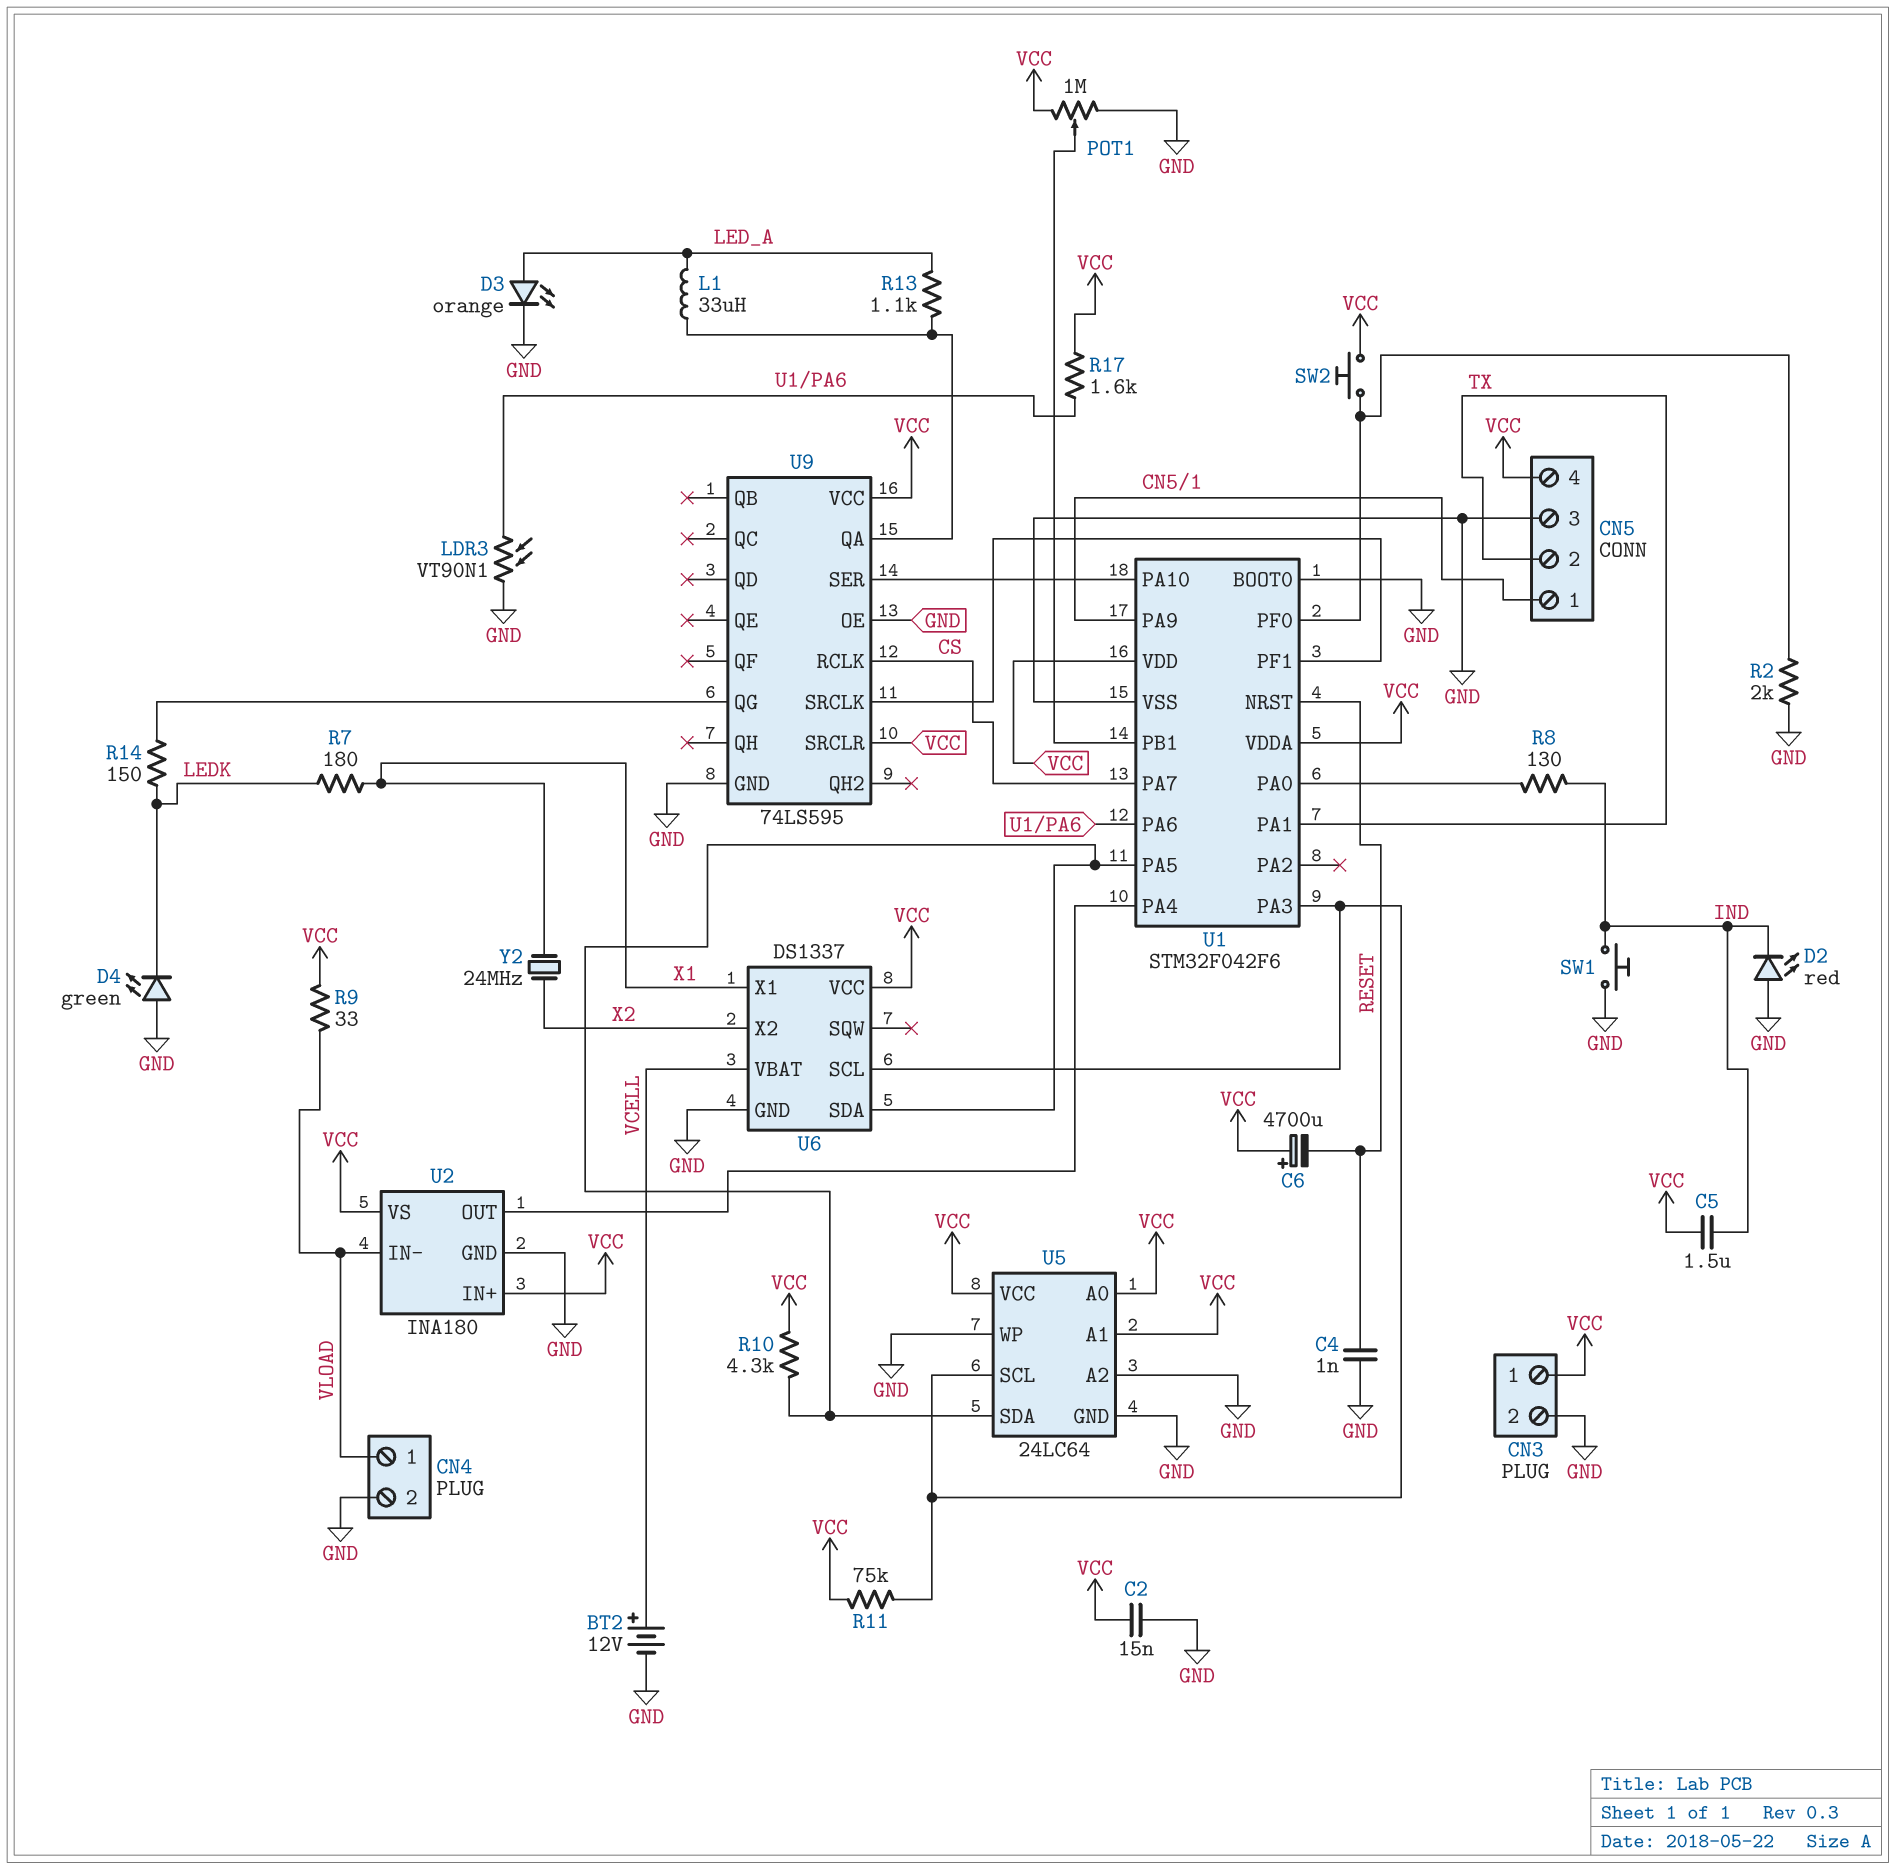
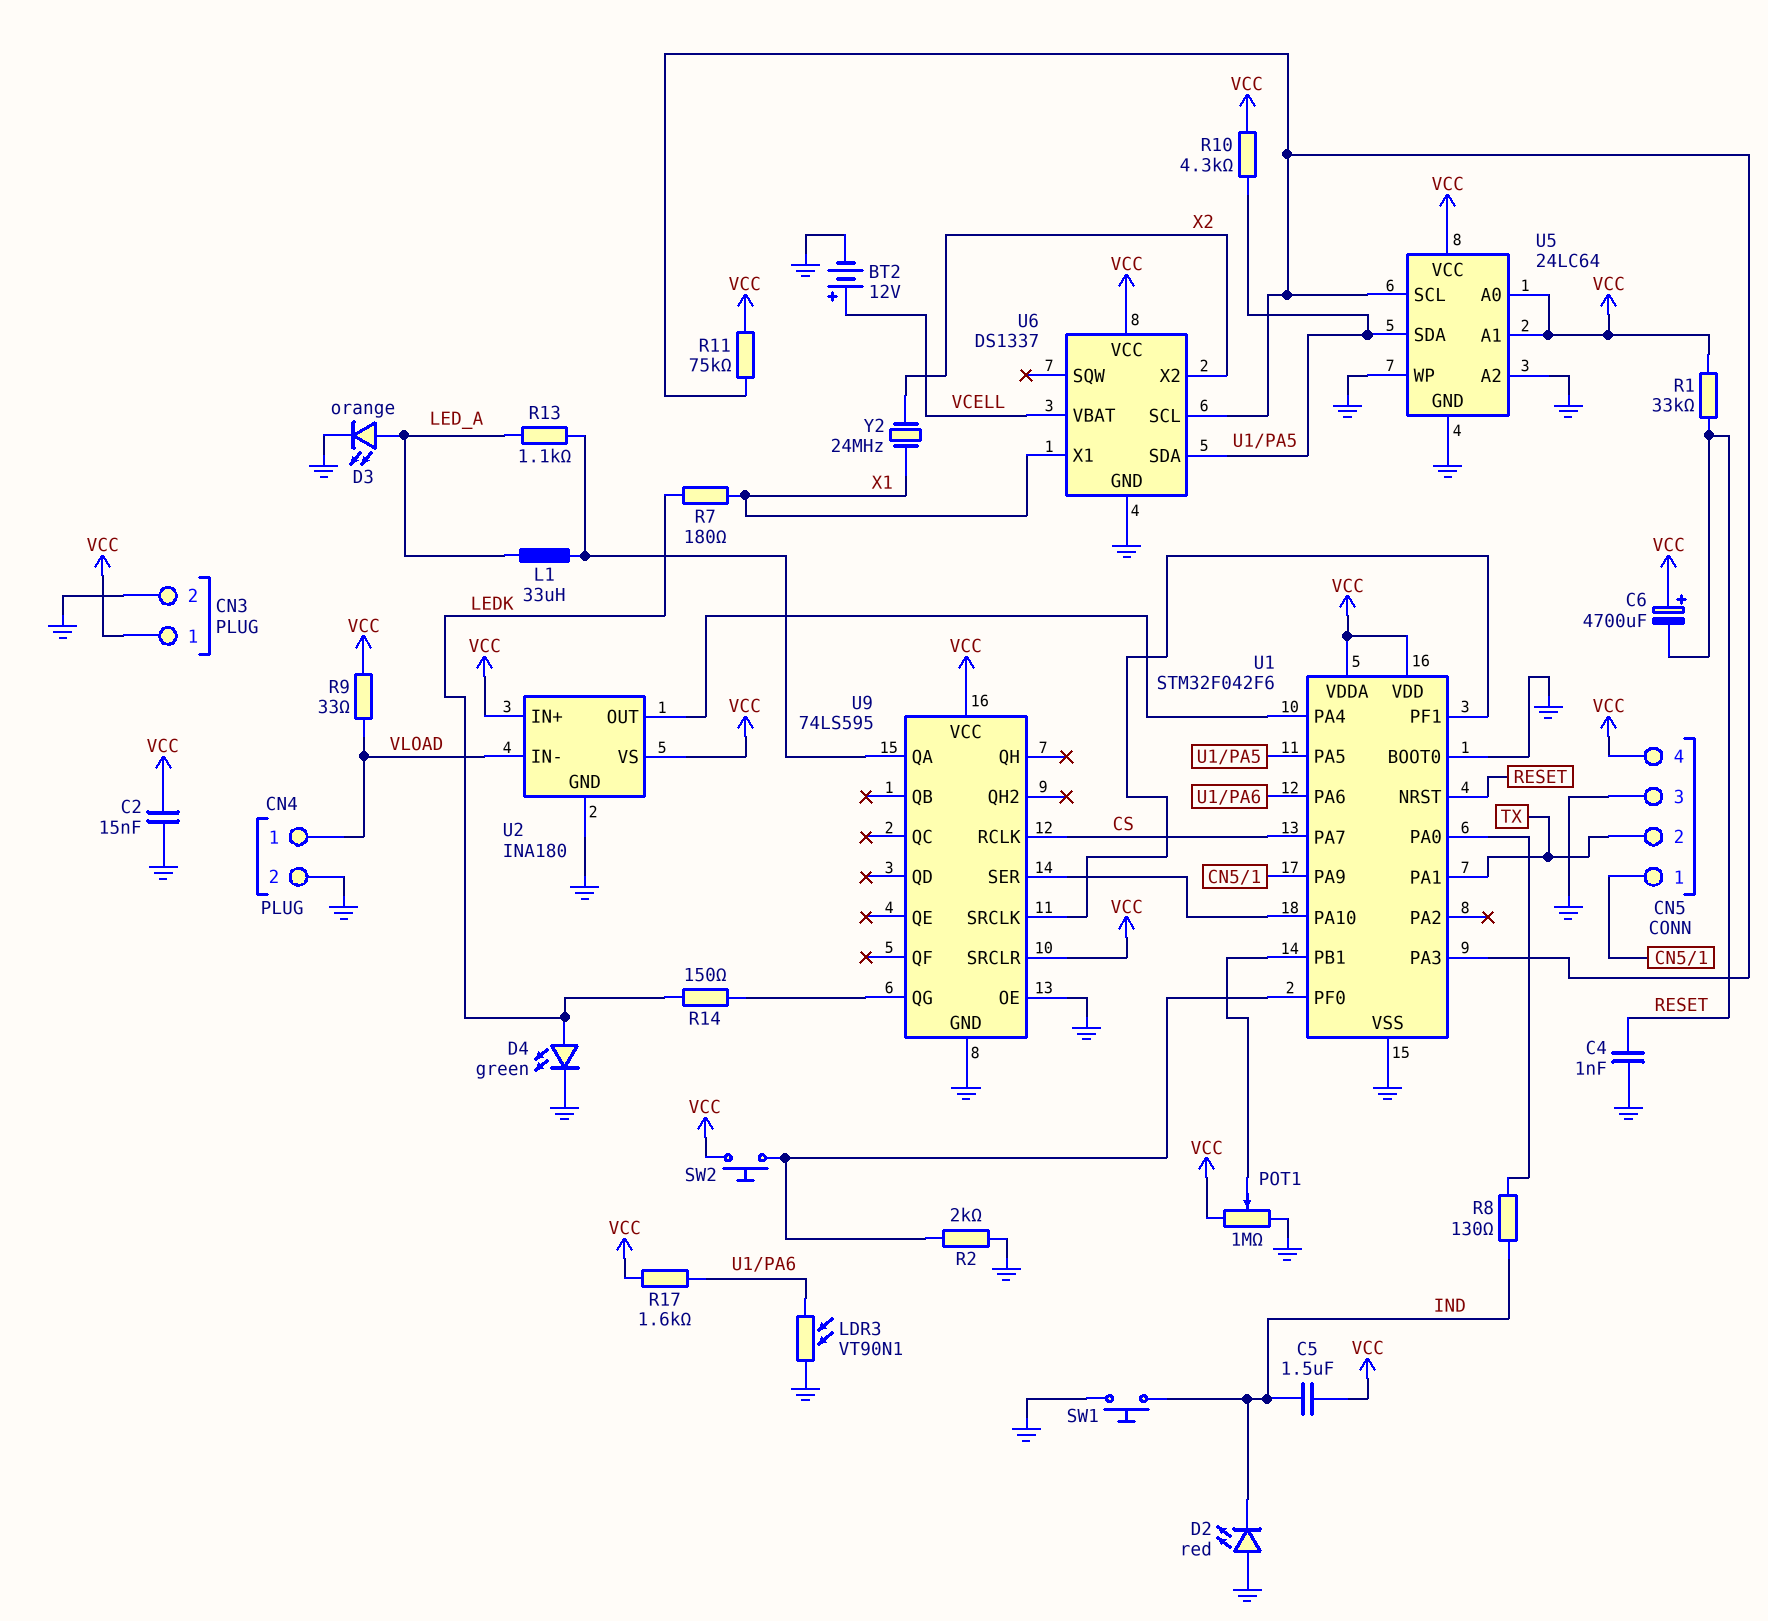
D4: LED green (A GND, K LEDK) -> LED green (A LEDK, K GND)
R1: none -> 33k (RESET, VCC)

